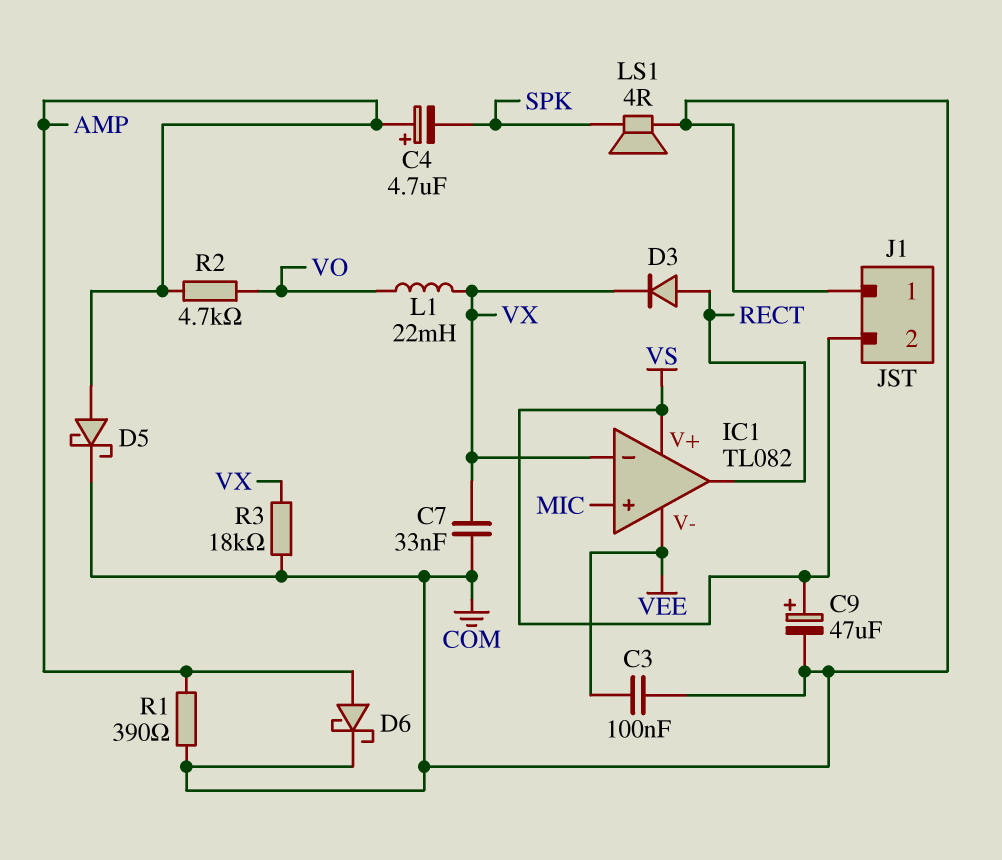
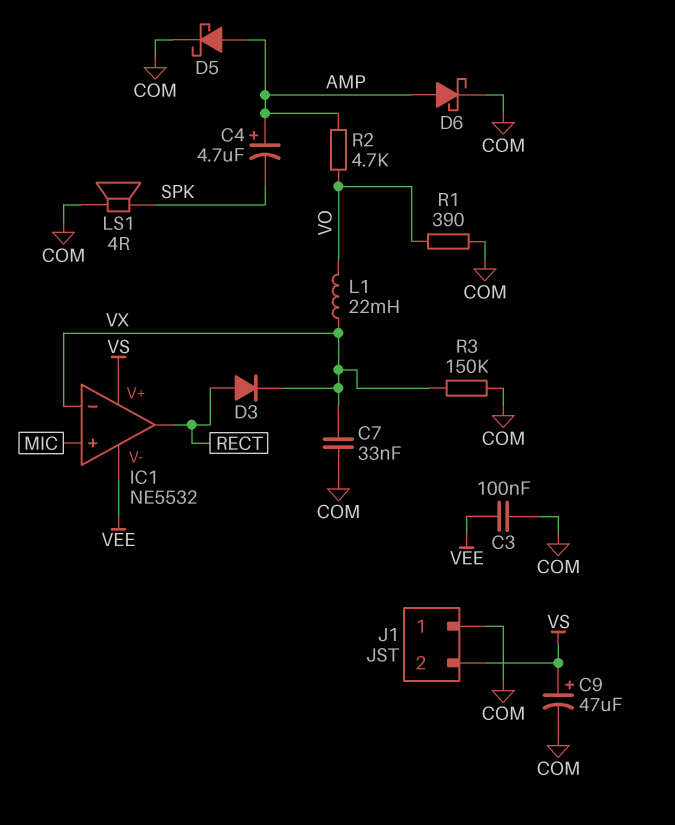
IC1: TL082 -> NE5532
R1: 390 (AMP, COM) -> 390 (COM, VO)
R3: 18k (COM, VX) -> 150k (COM, VX)

